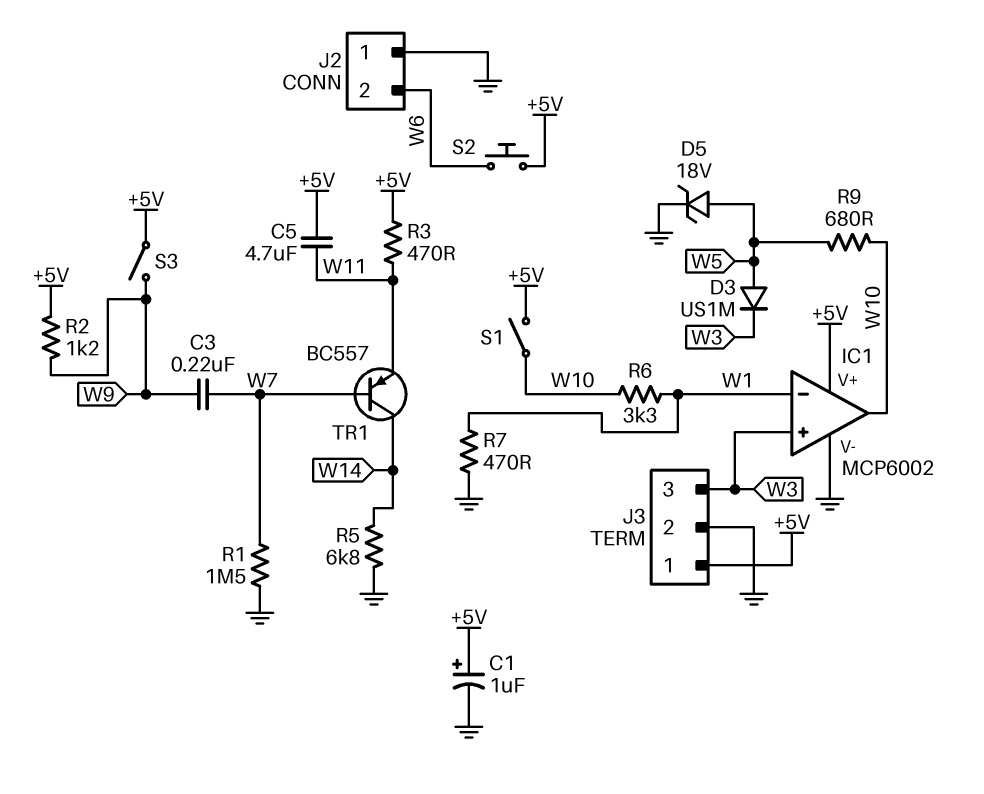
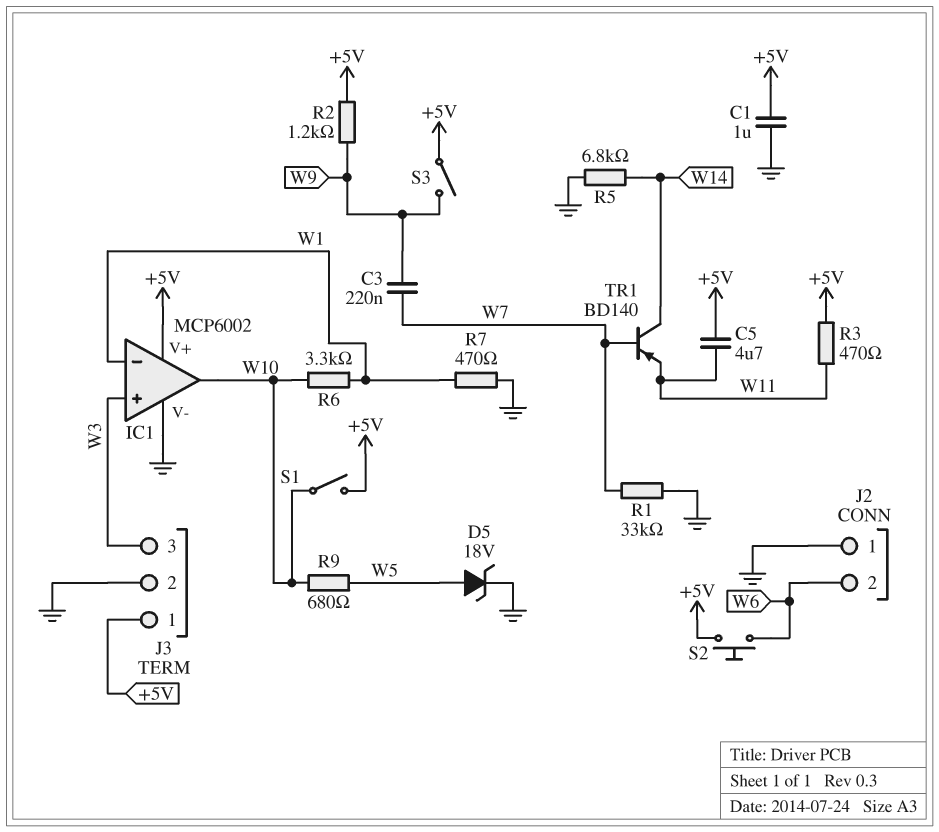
C1: 1uF (plus +5V, minus GND) -> 1uF (+5V, GND)
D3: diode US1M (A W5, K W3) -> none
R1: 1.5M (GND, W7) -> 33k (GND, W7)
TR1: PNP BC557 (B W7, C W14, E W11) -> PNP BD140 (B W7, C W14, E W11)

